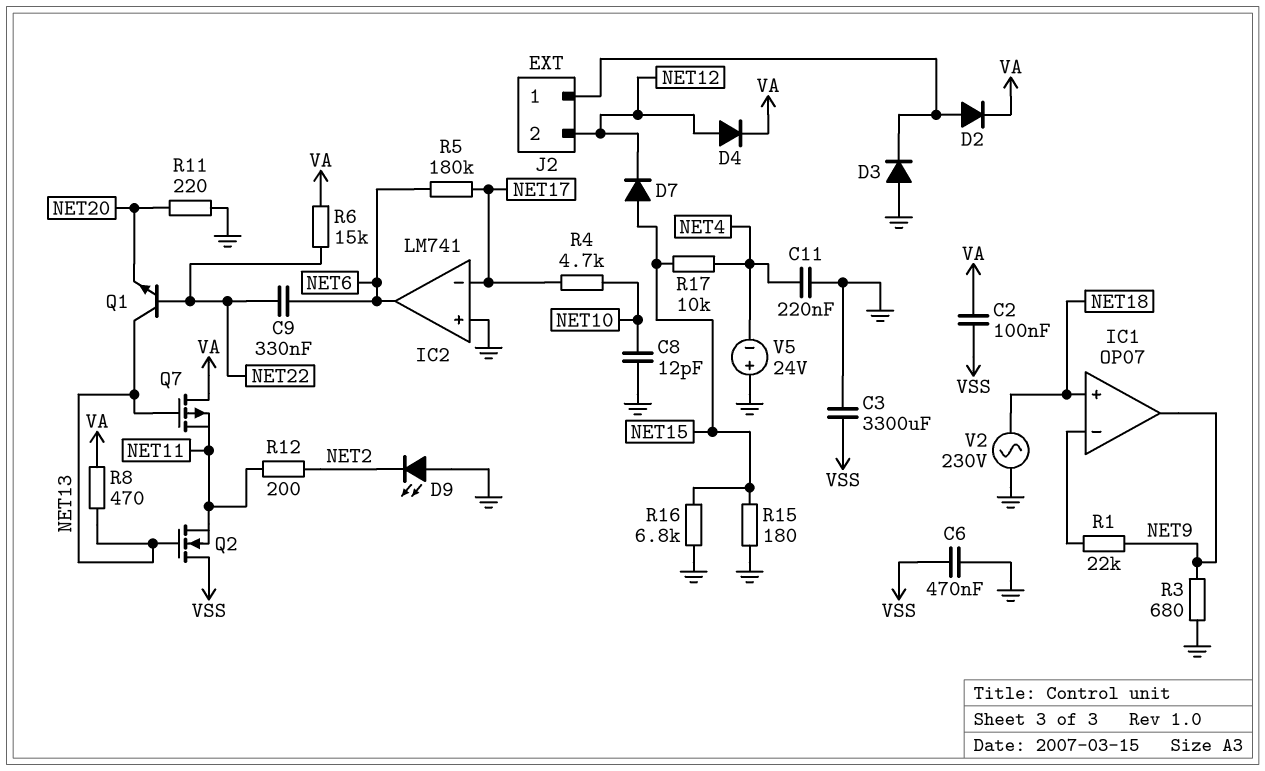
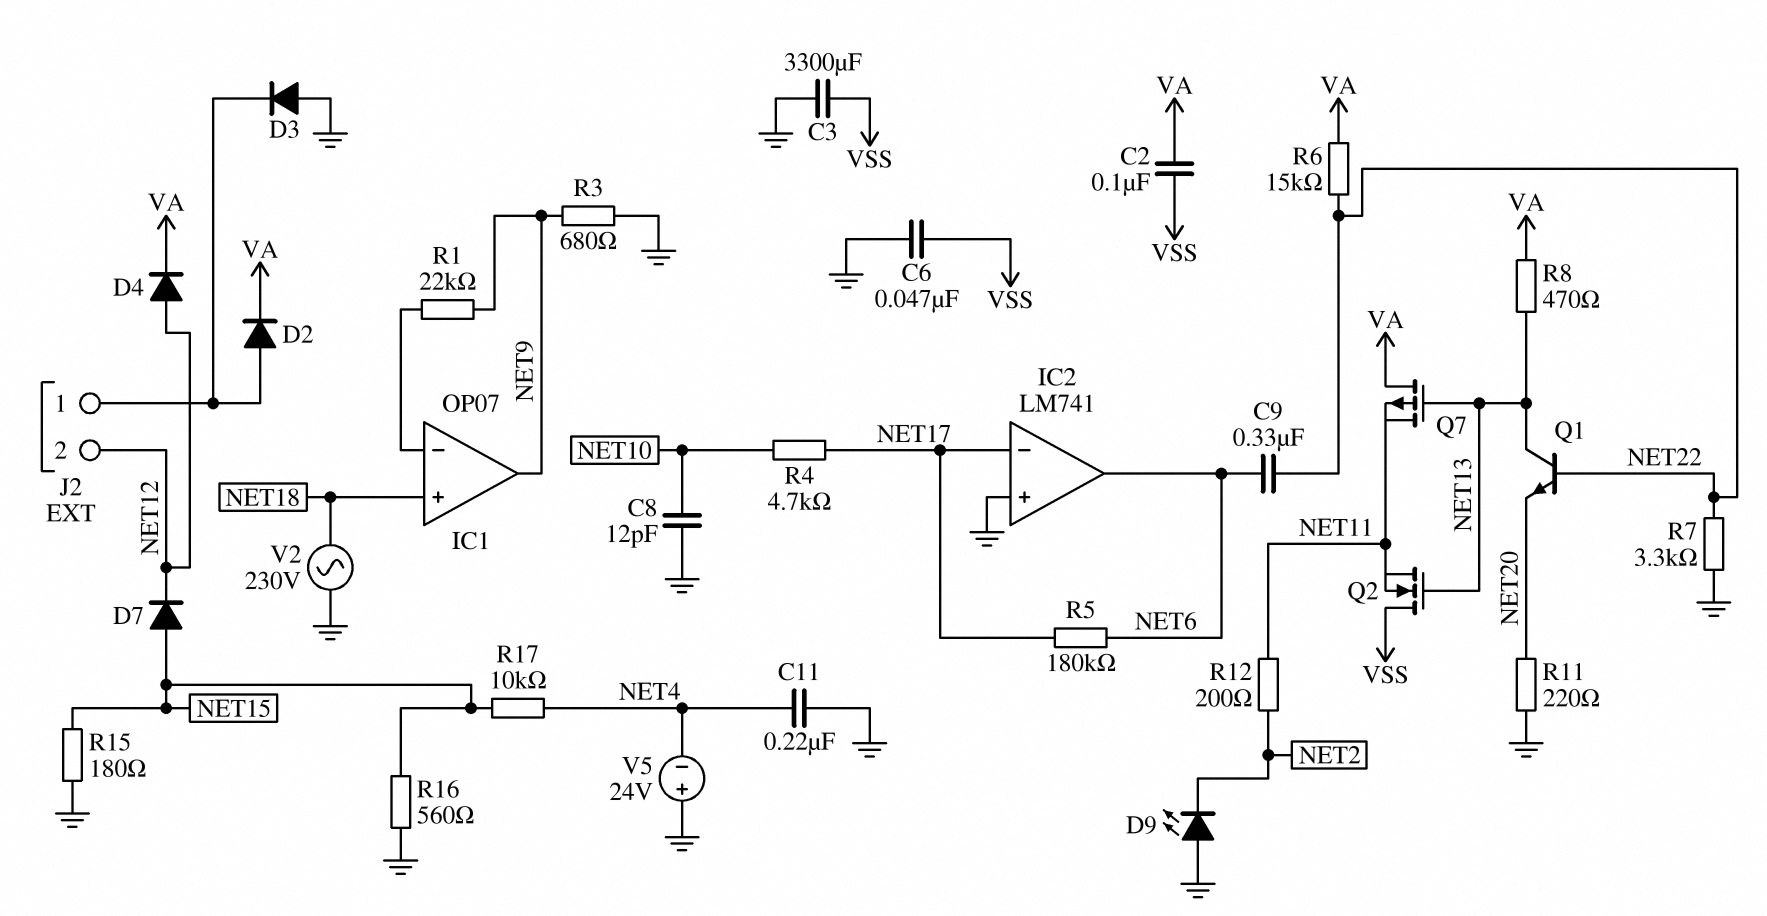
C6: 470nF (GND, VSS) -> 47nF (GND, VSS)
R7: none -> 3.3k (GND, NET22)
R16: 6.8k (GND, NET15) -> 560 (GND, NET15)

